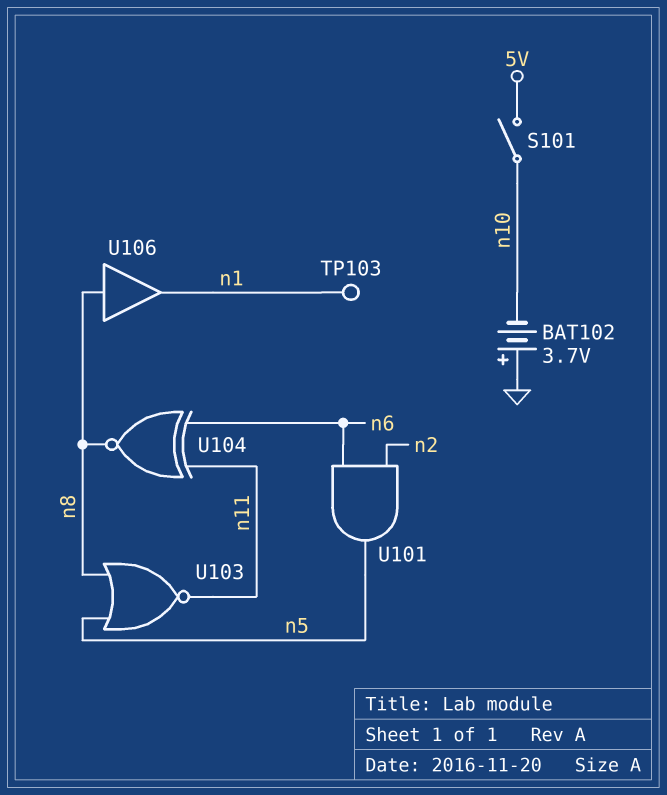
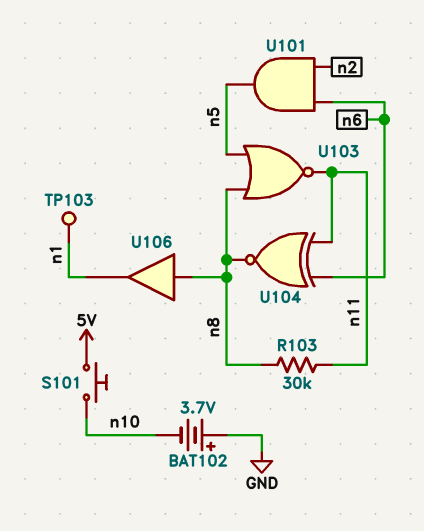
R103: none -> 30k (n8, n11)
S101: switch (5V, n10) -> button (5V, n10)

